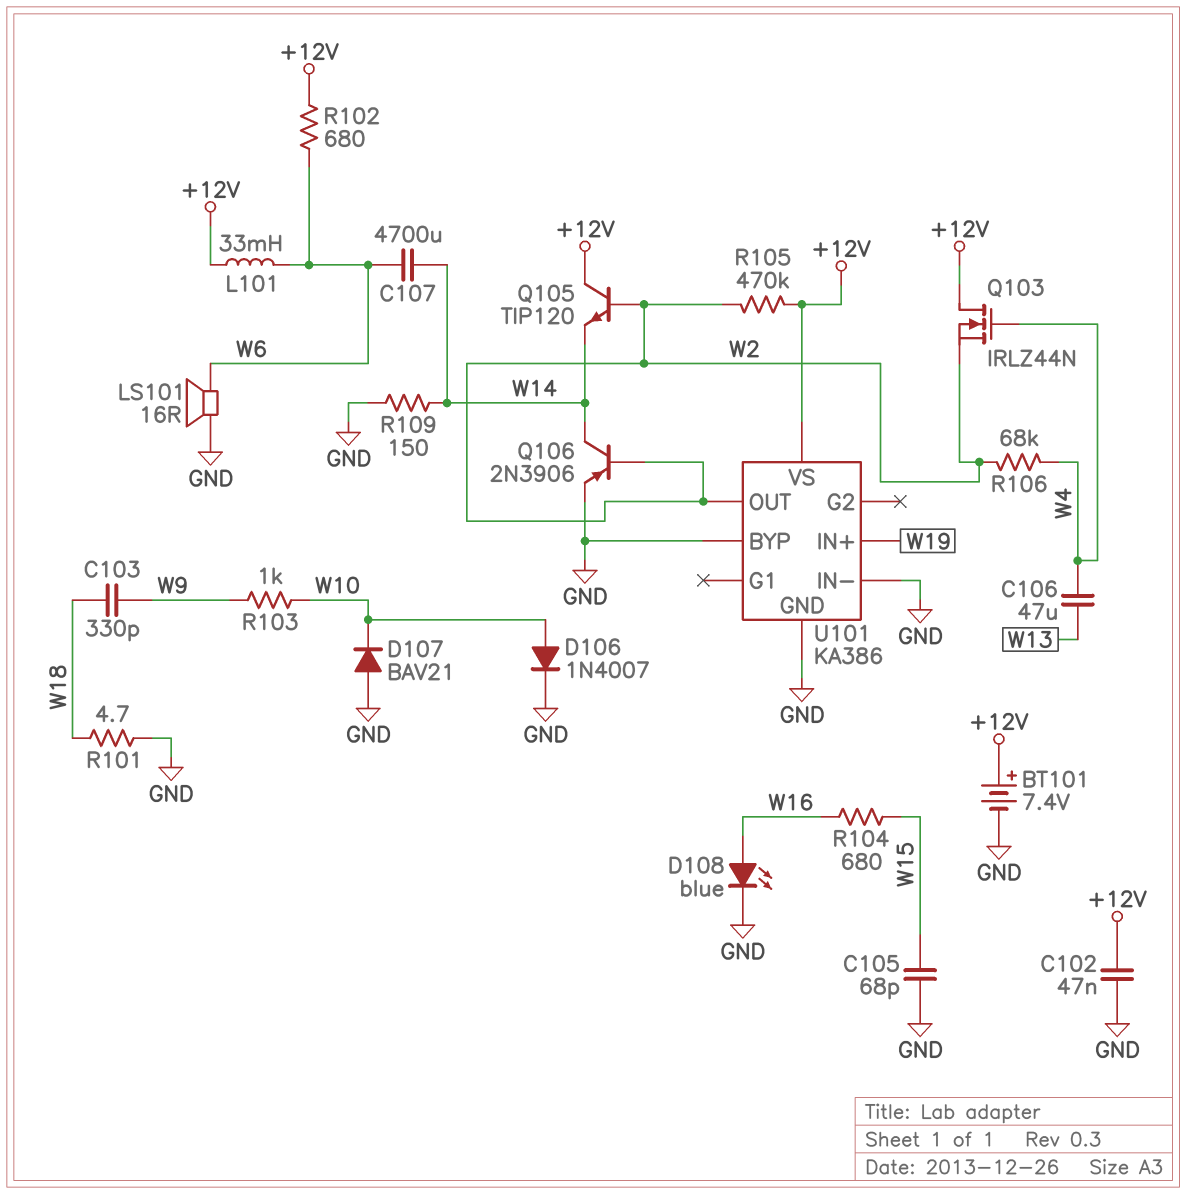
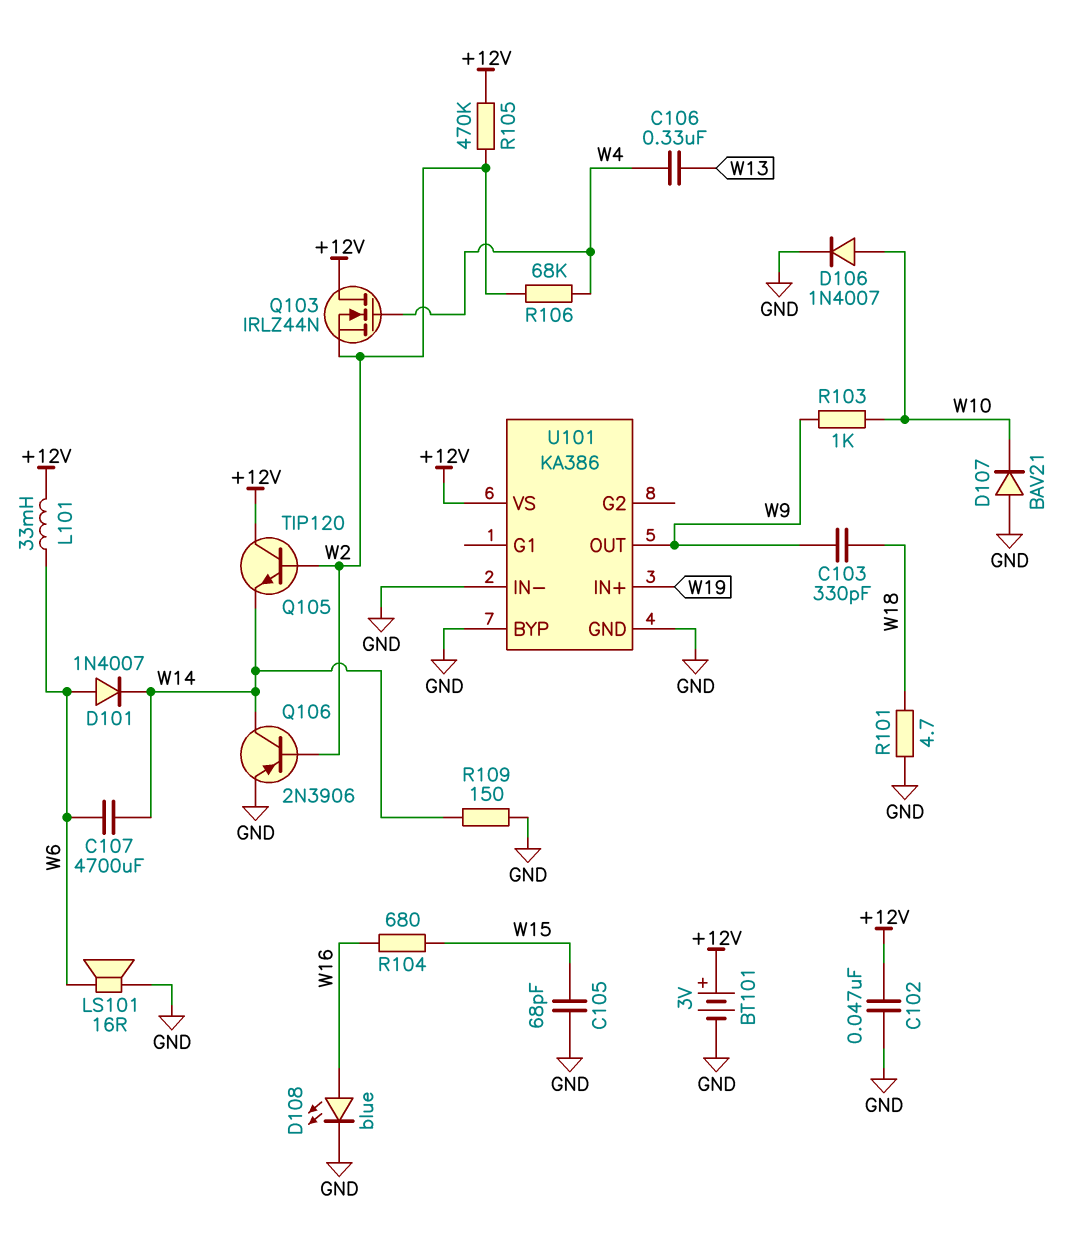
BT101: 7.4V (plus +12V, minus GND) -> 3V (plus +12V, minus GND)
C106: 47uF (W4, W13) -> 330nF (W4, W13)
D101: none -> diode 1N4007 (A W6, K W14)
R102: 680 (+12V, W6) -> none
U101 pin OUT: W2 -> W9

